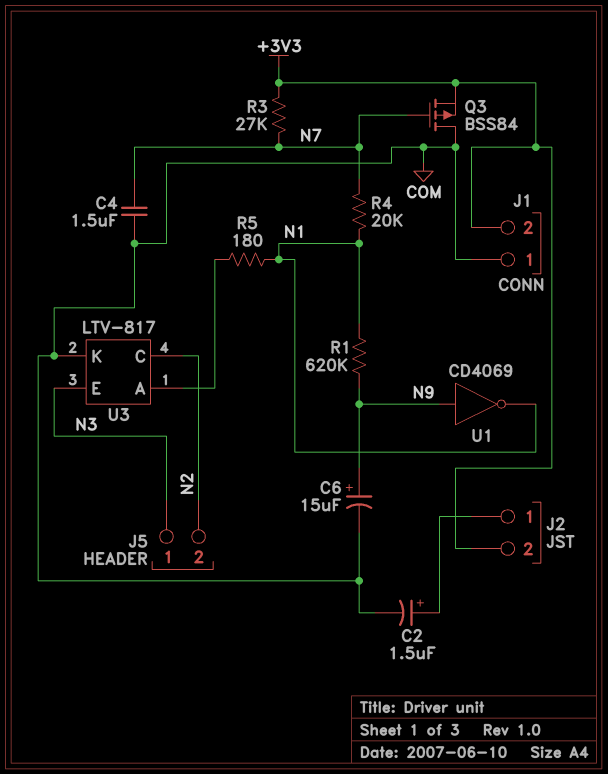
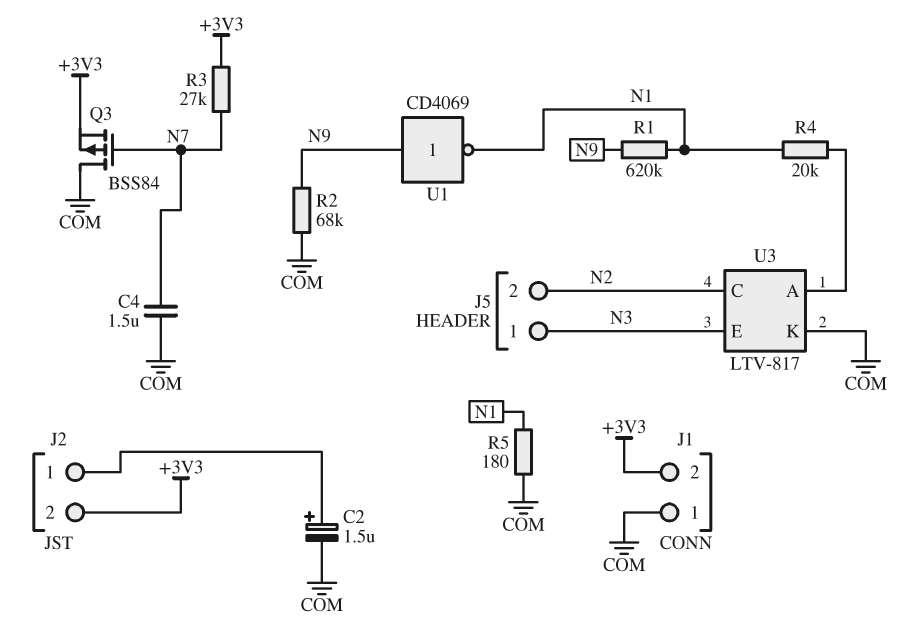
C6: 15uF (plus N9, minus COM) -> none
R2: none -> 68k (COM, N9)
R4: 20k (N1, N7) -> 20k (N1, U3/A)
R5: 180 (N1, U3/A) -> 180 (COM, N1)

